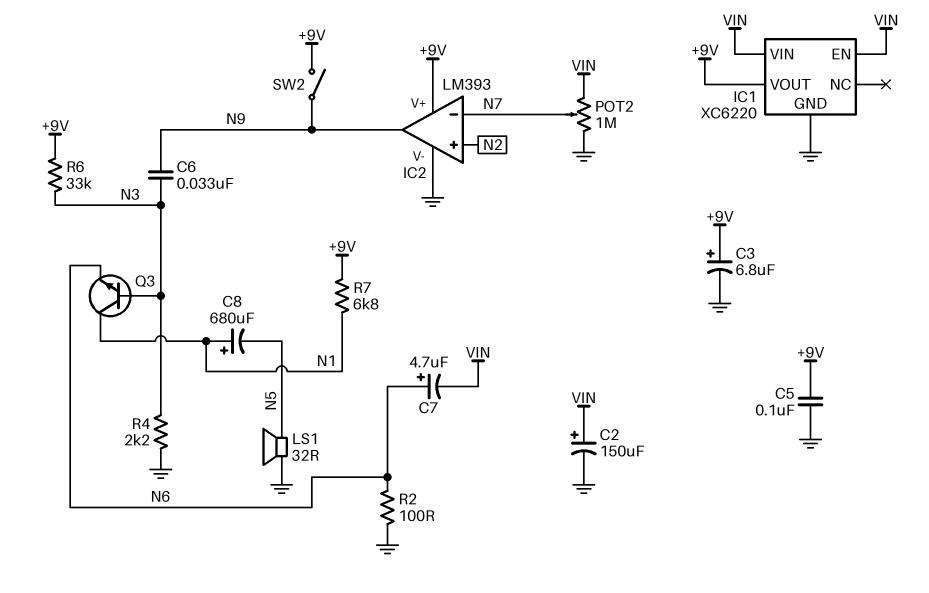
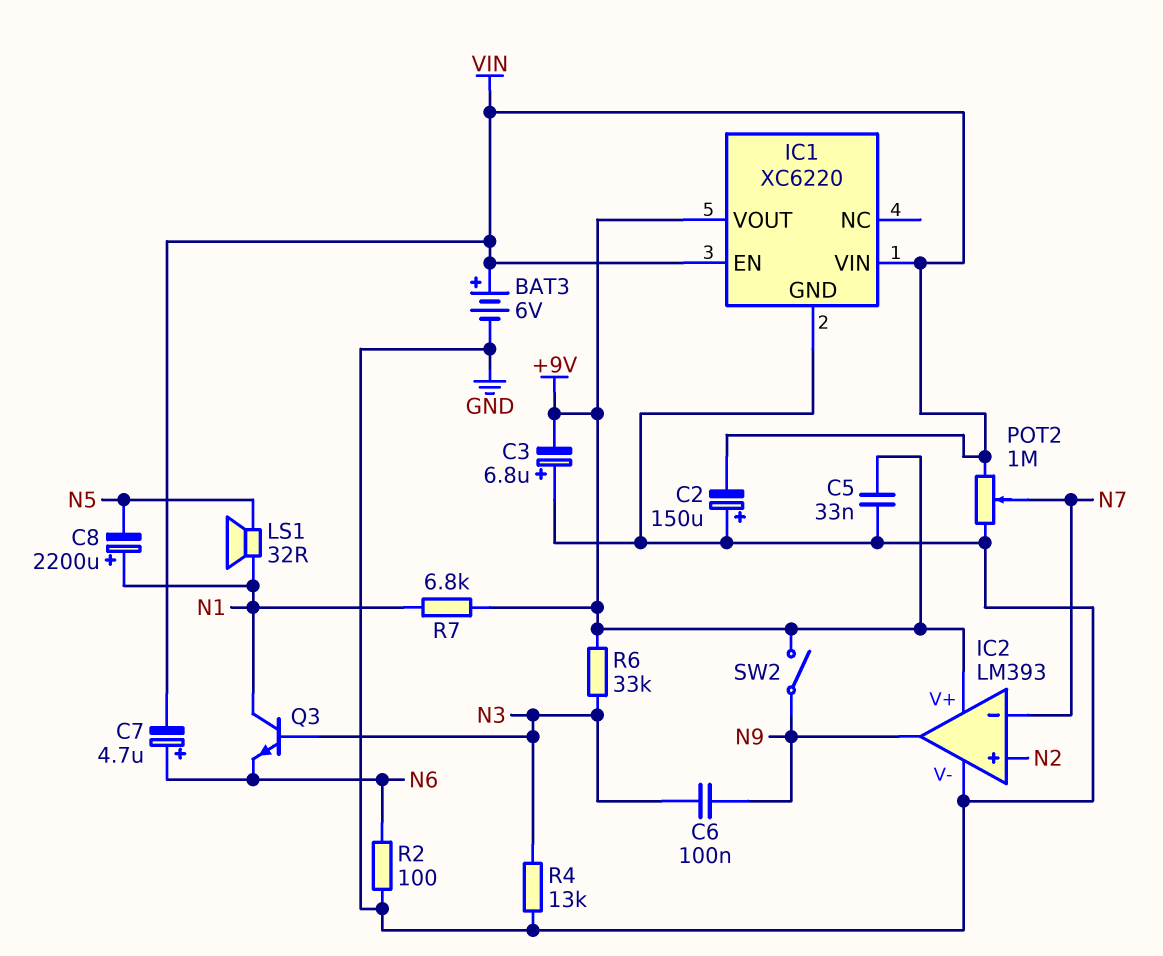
BAT3: none -> 6V (plus VIN, minus GND)
C2: 150uF (plus VIN, minus GND) -> 150uF (plus GND, minus VIN)
C3: 6.8uF (plus +9V, minus GND) -> 6.8uF (plus GND, minus +9V)
C5: 100nF (+9V, GND) -> 33nF (+9V, GND)
C6: 33nF (N3, N9) -> 100nF (N3, N9)
C8: 680uF (plus N1, minus N5) -> 2200uF (plus N1, minus N5)
LS1: speaker 32R (GND, N5) -> speaker 32R (N1, N5)
R4: 2.2k (GND, N3) -> 13k (GND, N3)

